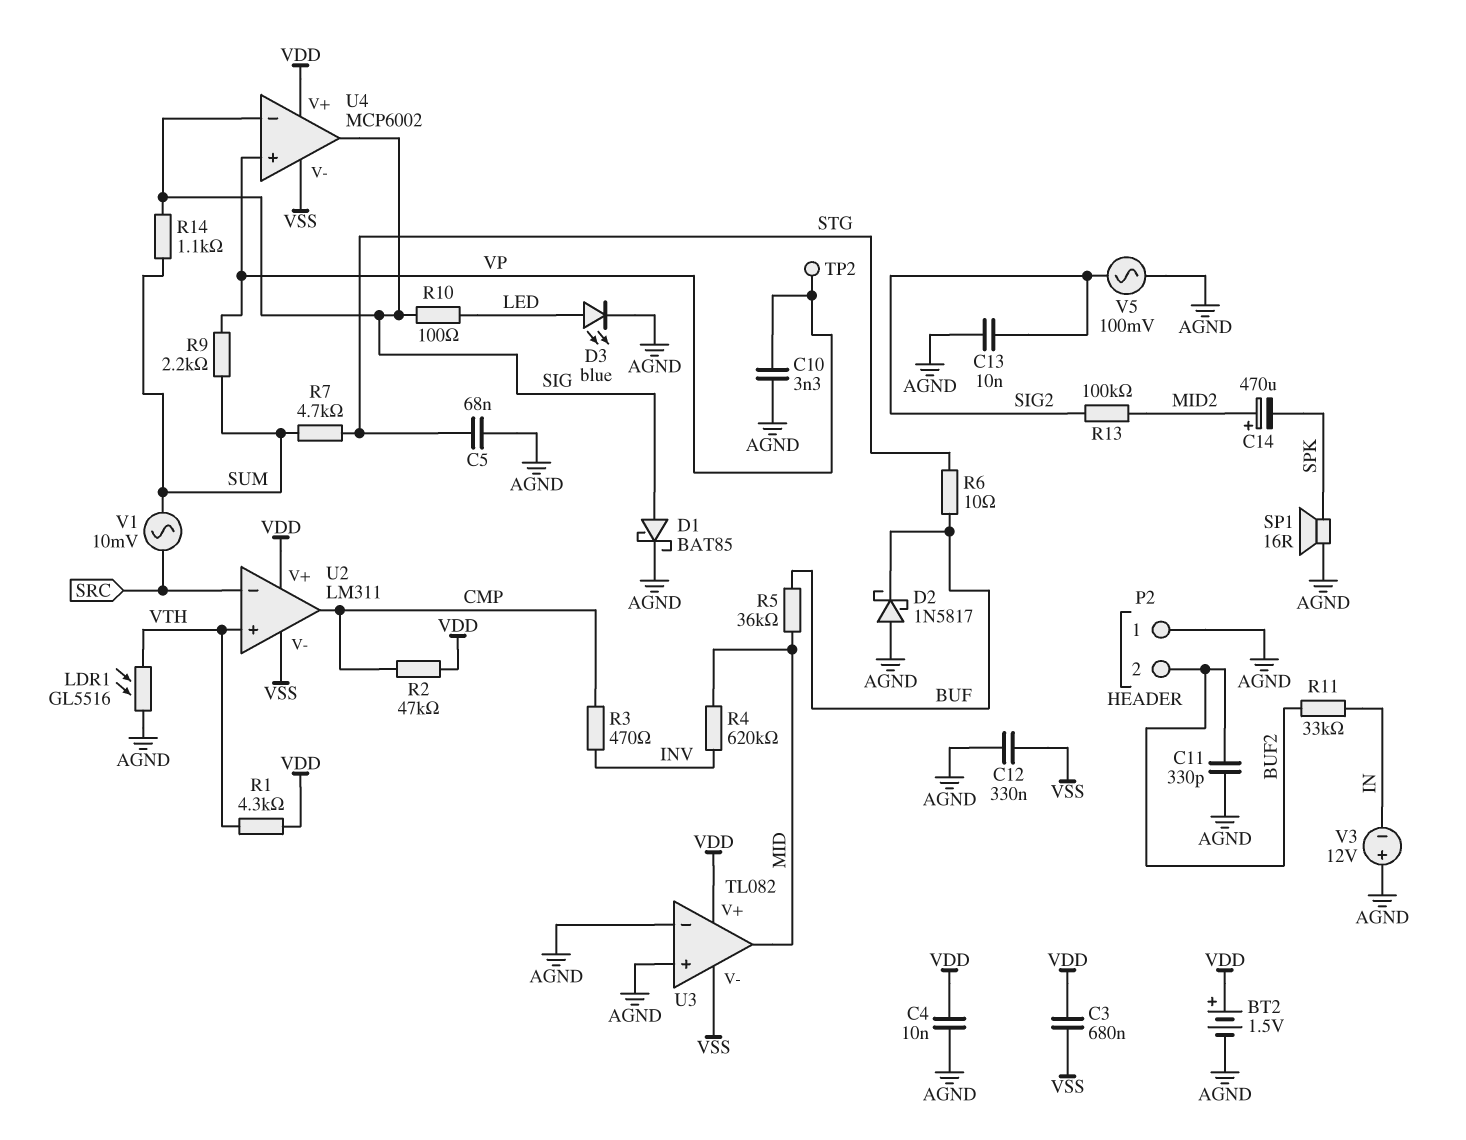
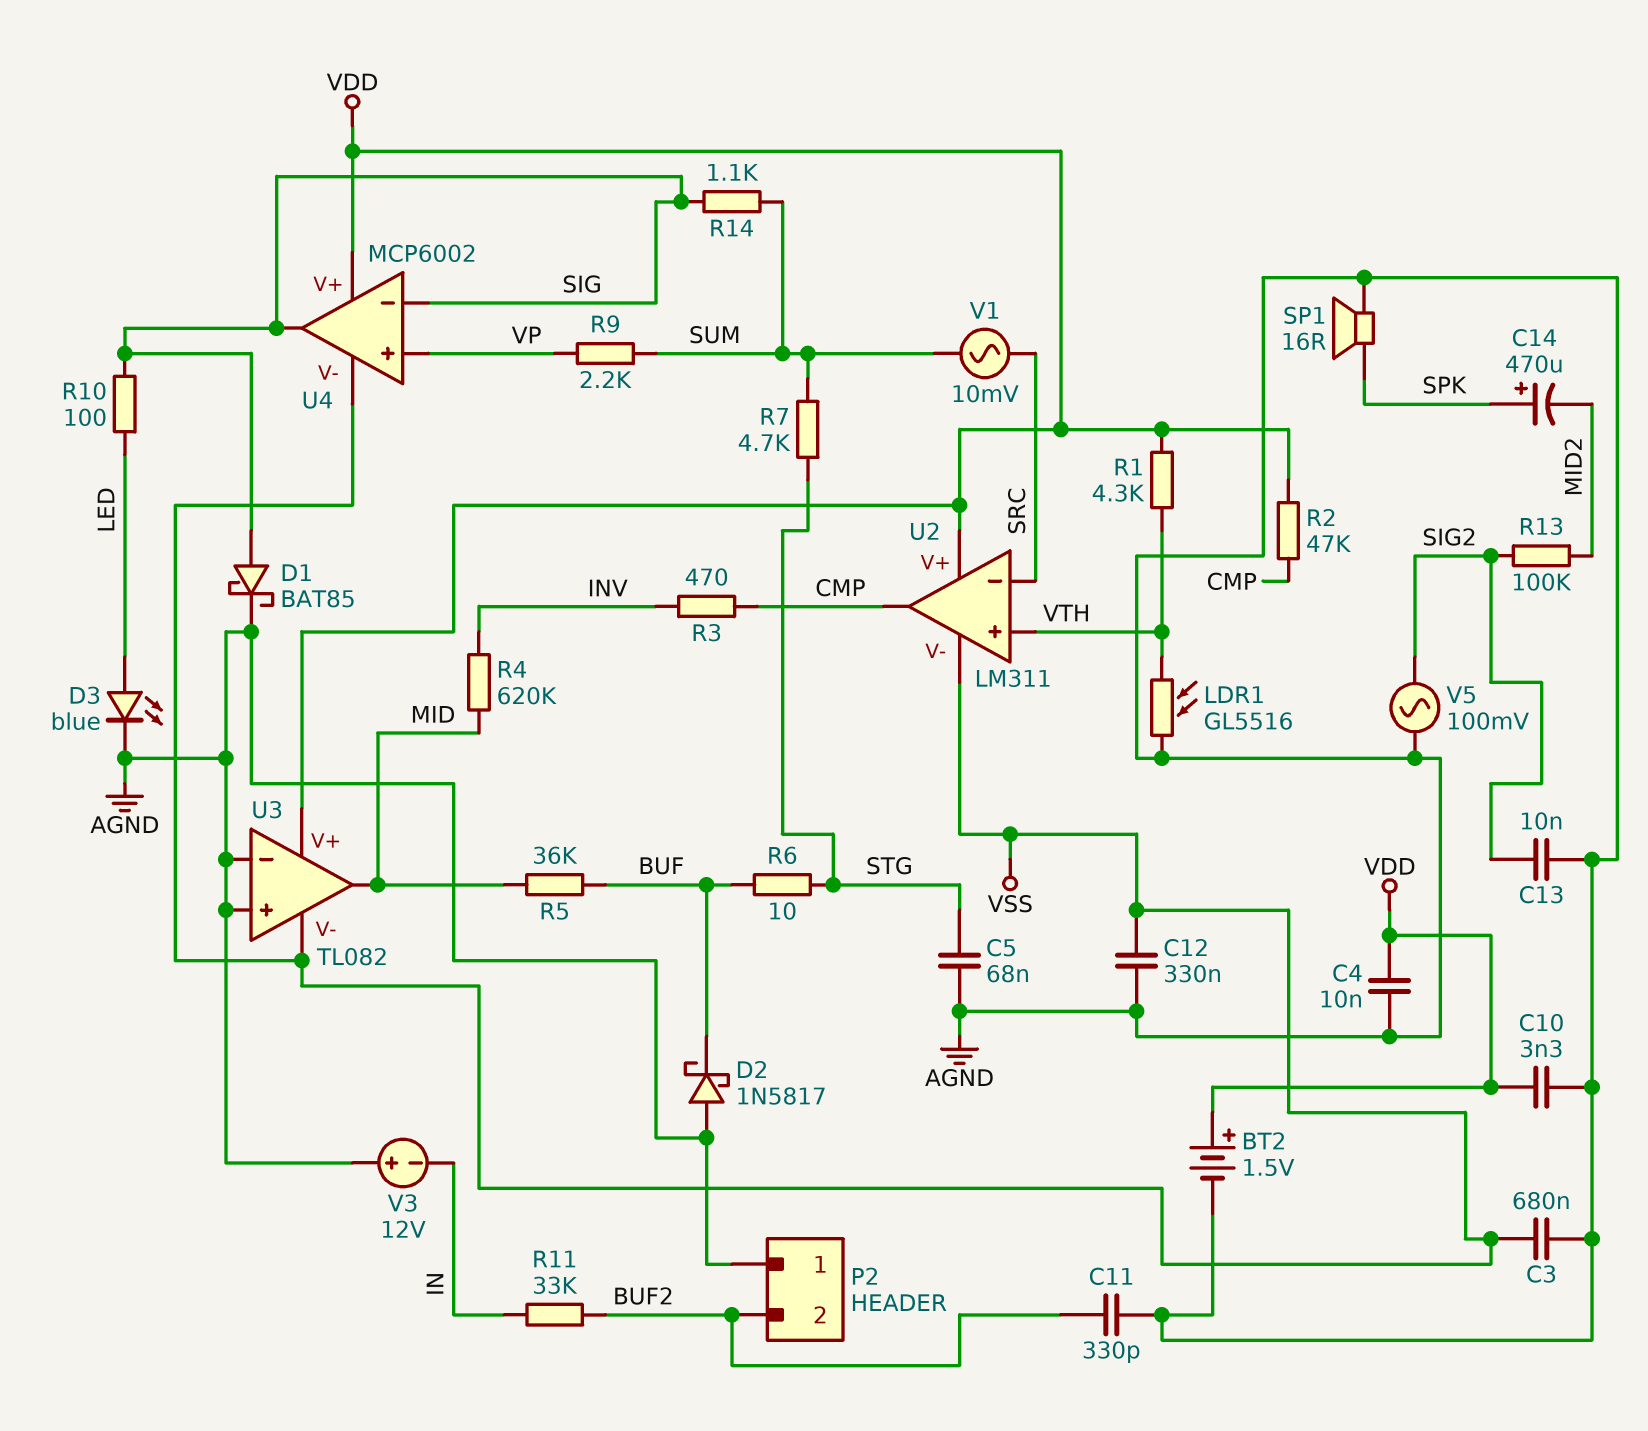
C3: 680nF (VDD, VSS) -> 680nF (AGND, VSS)
C10: 3.3nF (AGND, VP) -> 3.3nF (AGND, VDD)
C14: 470uF (plus MID2, minus SPK) -> 470uF (plus SPK, minus MID2)
TP2: test point (VP) -> none

